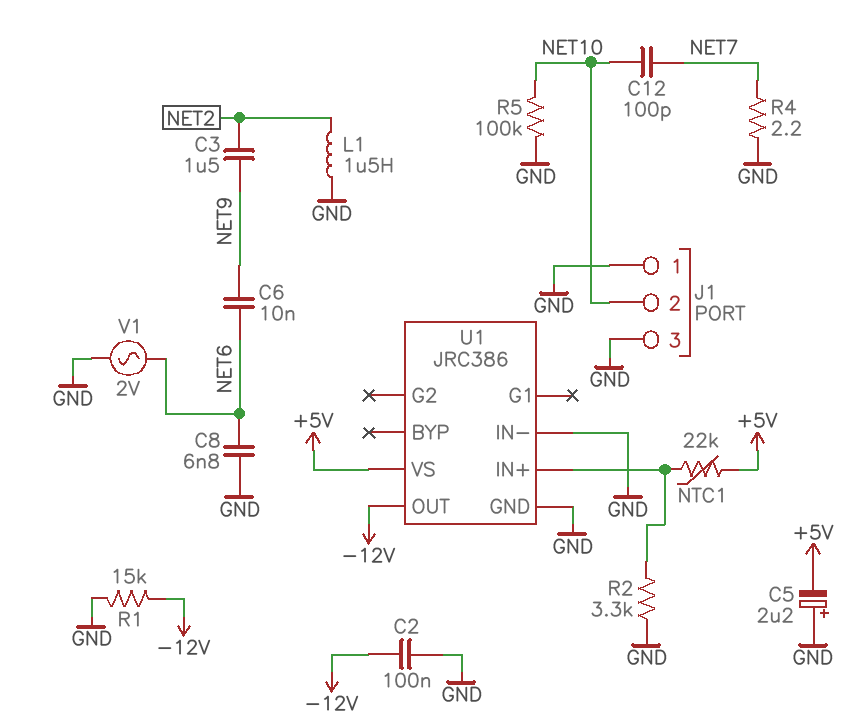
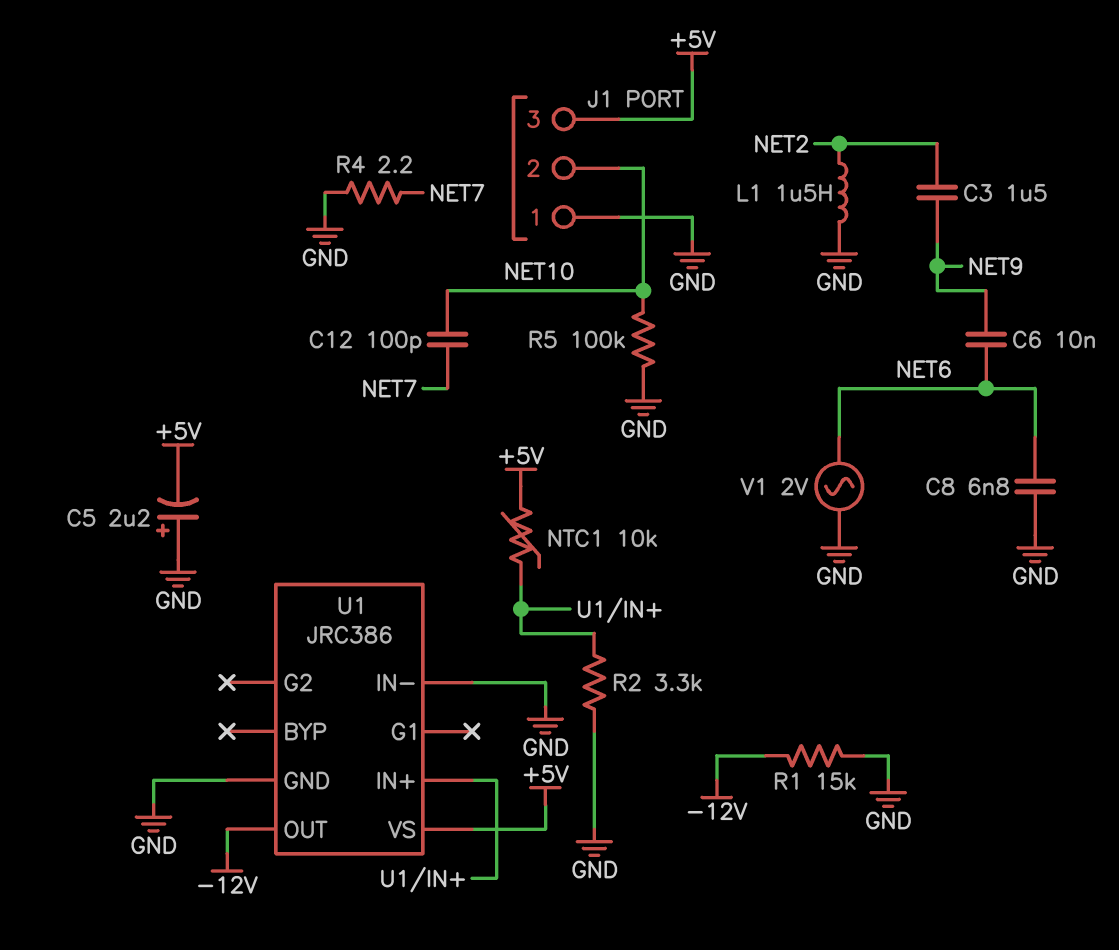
C2: 100nF (-12V, GND) -> none
J1 pin 3: GND -> +5V
NTC1: 22k (+5V, U1/IN+) -> 10k (+5V, U1/IN+)

